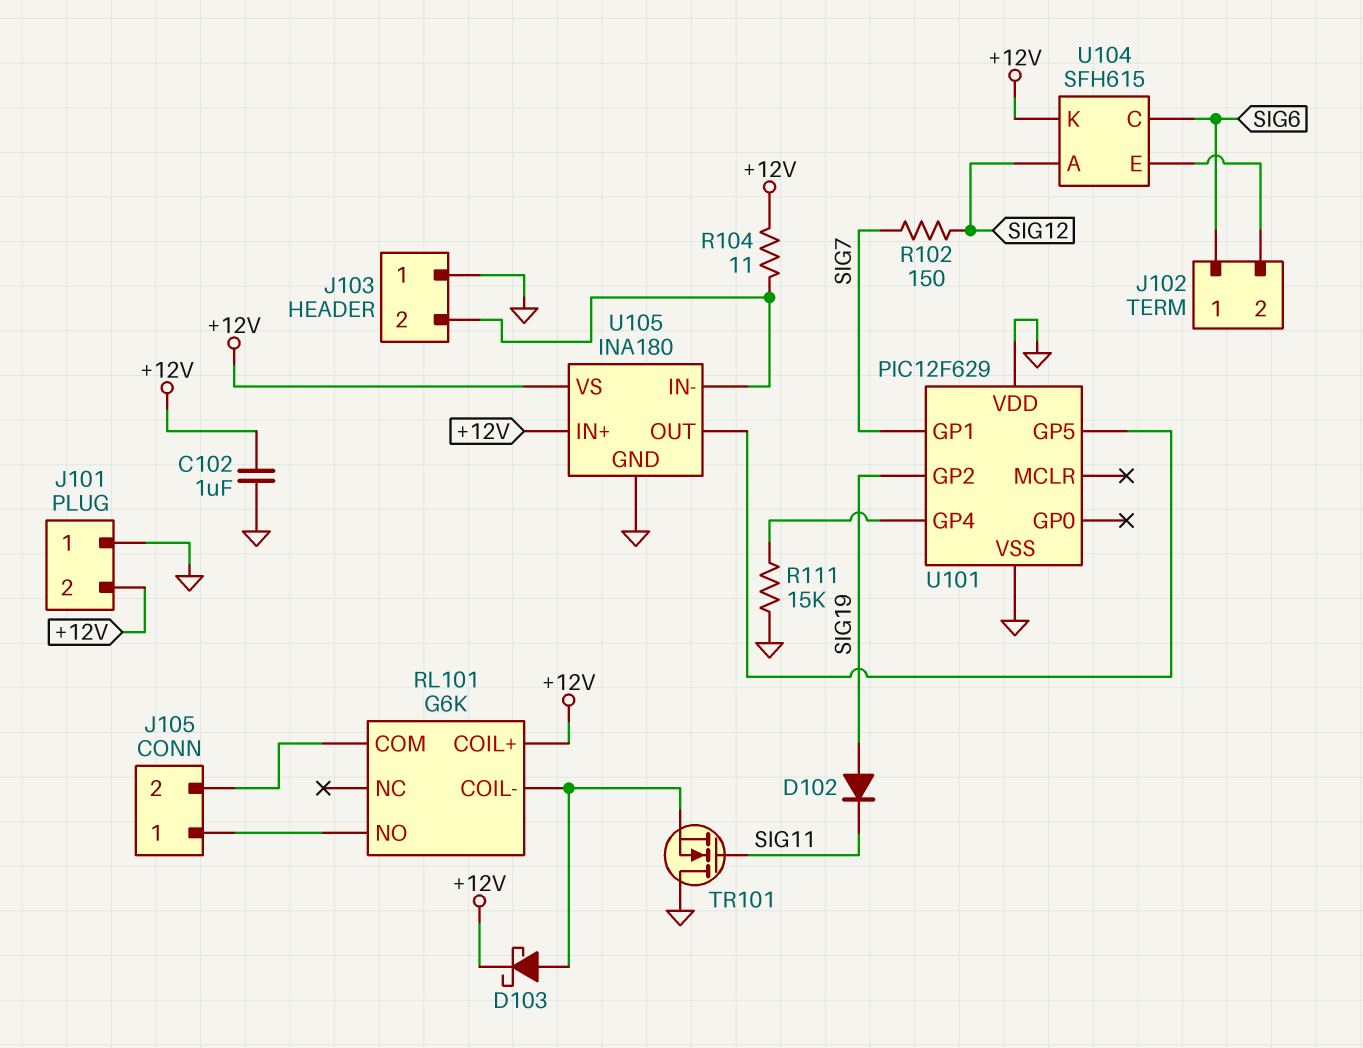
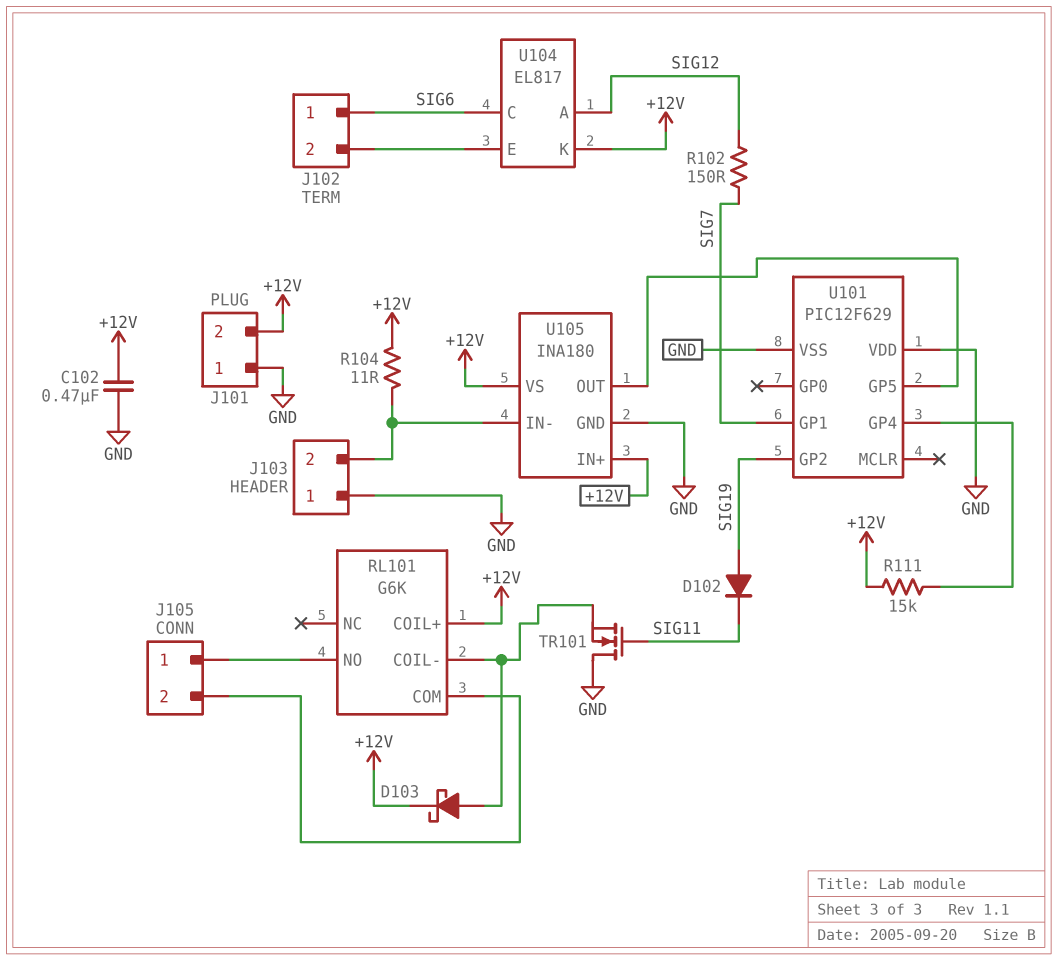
C102: 1uF (+12V, GND) -> 470nF (+12V, GND)
R111: 15k (GND, U101/GP4) -> 15k (+12V, U101/GP4)
U104: SFH615 -> EL817

